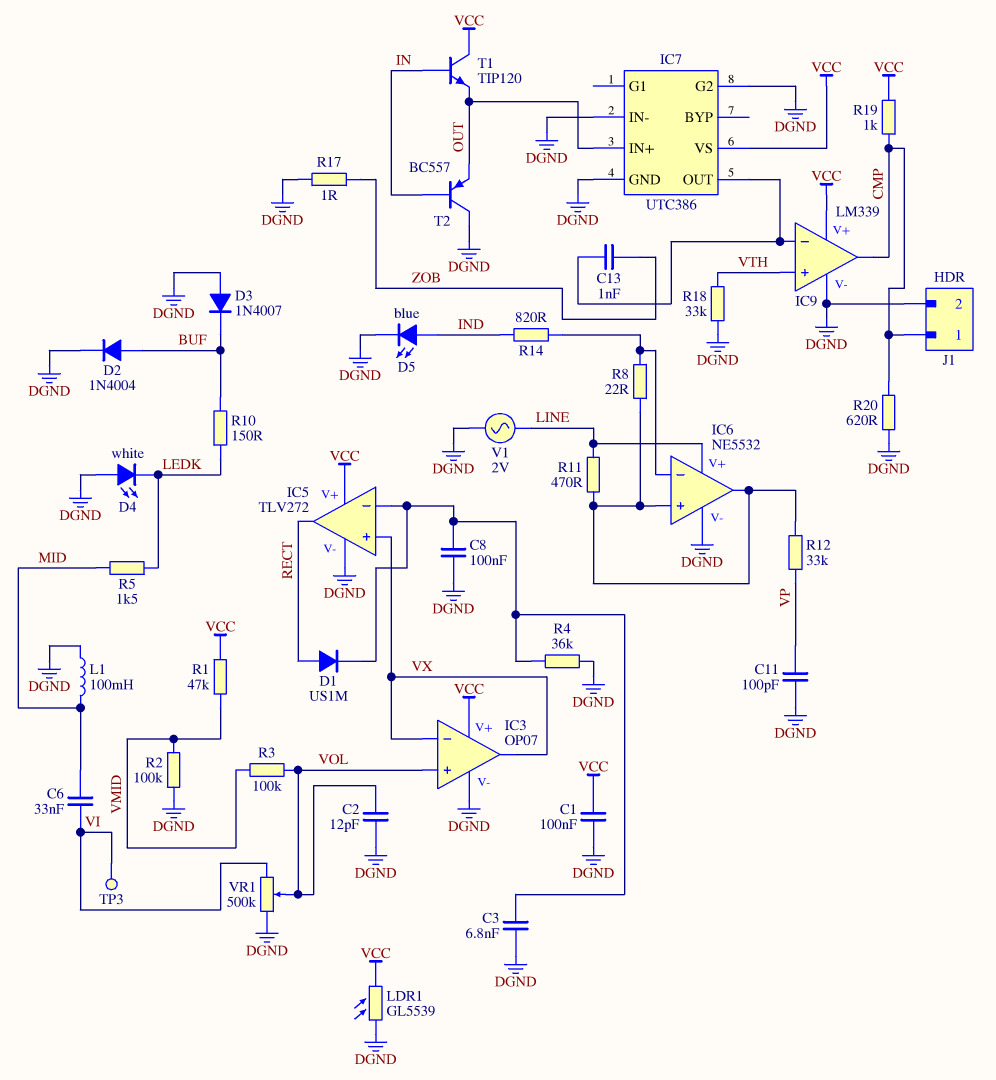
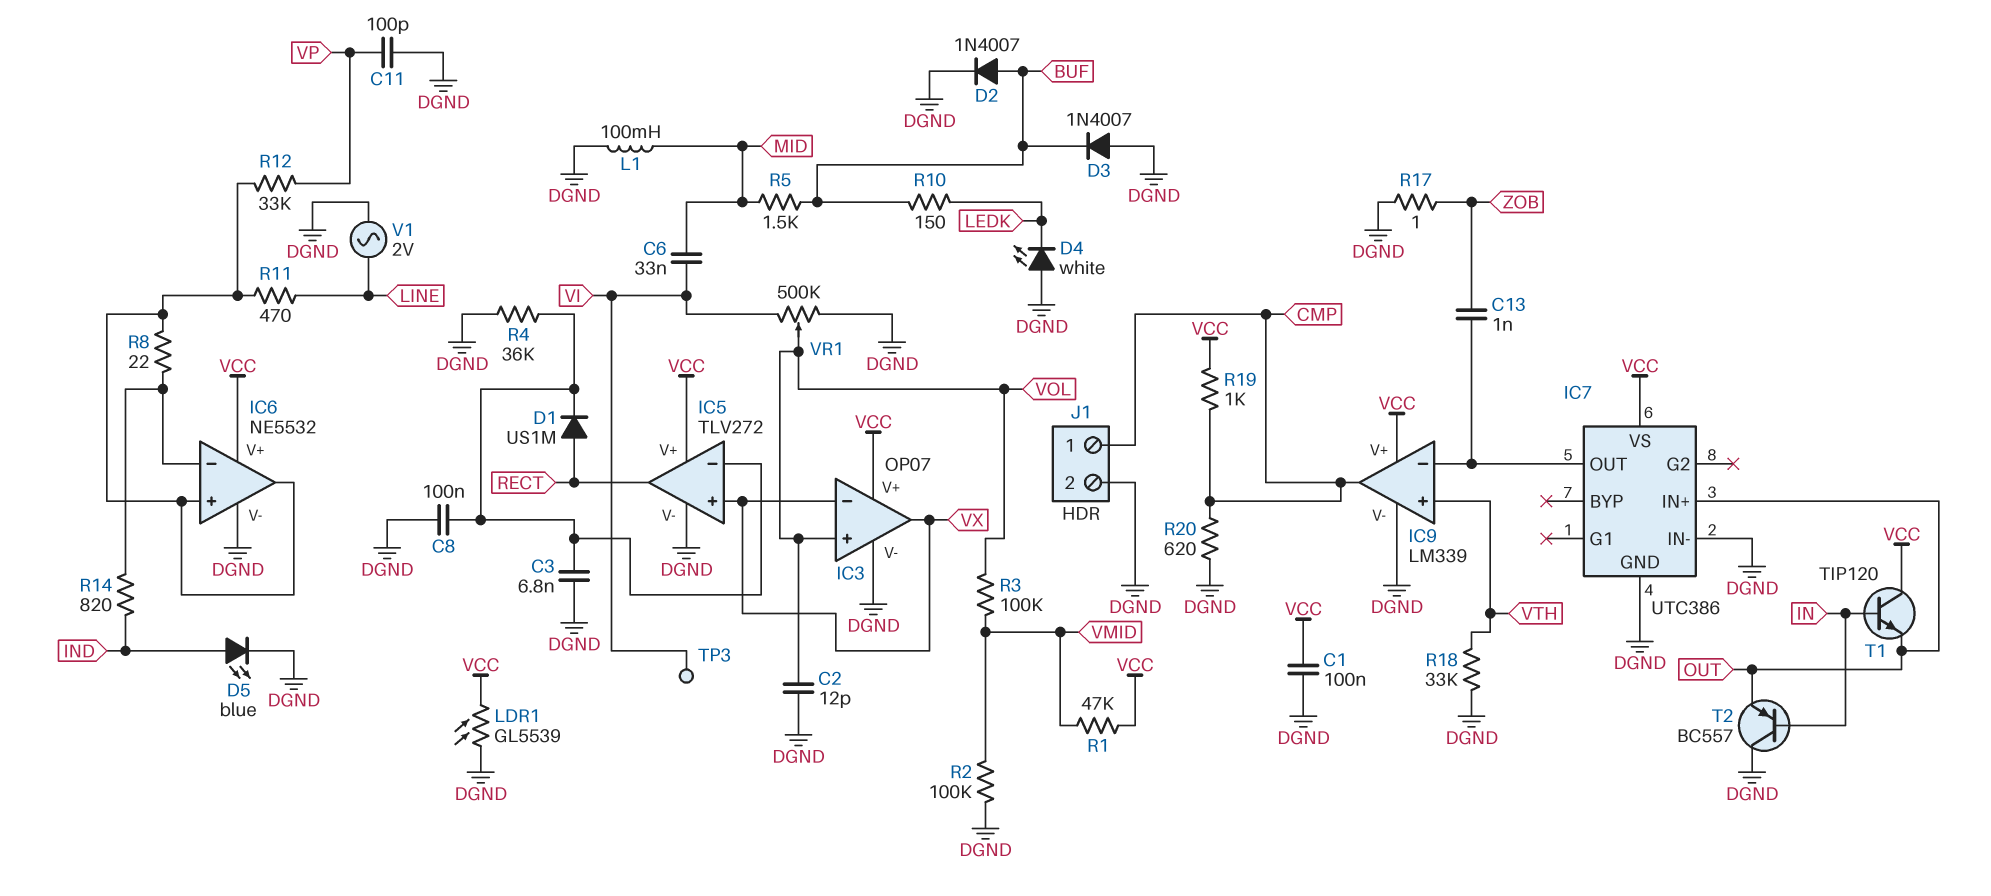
D2: diode 1N4004 (A BUF, K DGND) -> diode 1N4007 (A BUF, K DGND)
IC6 pin V+: LINE -> VCC
IC7 pin G2: DGND -> none
R5: 1.5k (LEDK, MID) -> 1.5k (BUF, MID)

